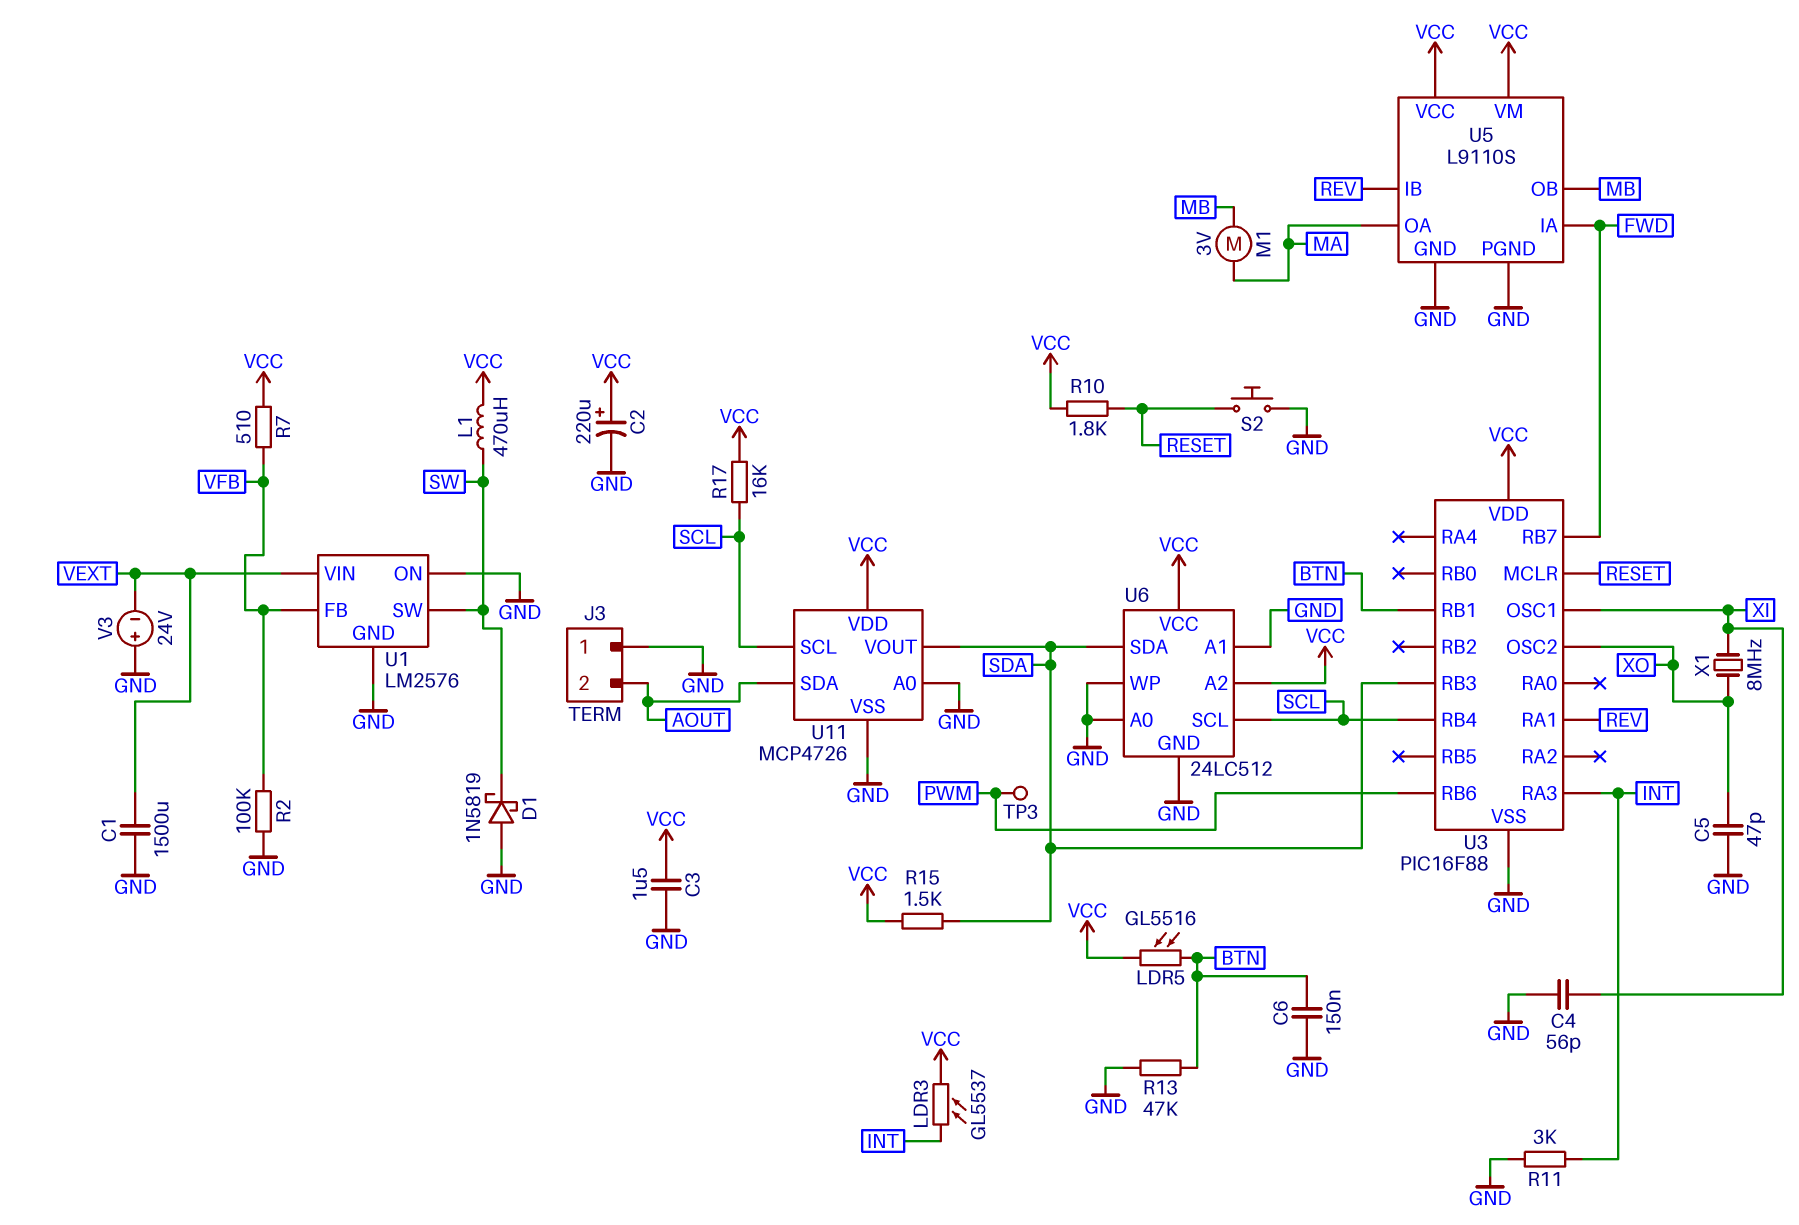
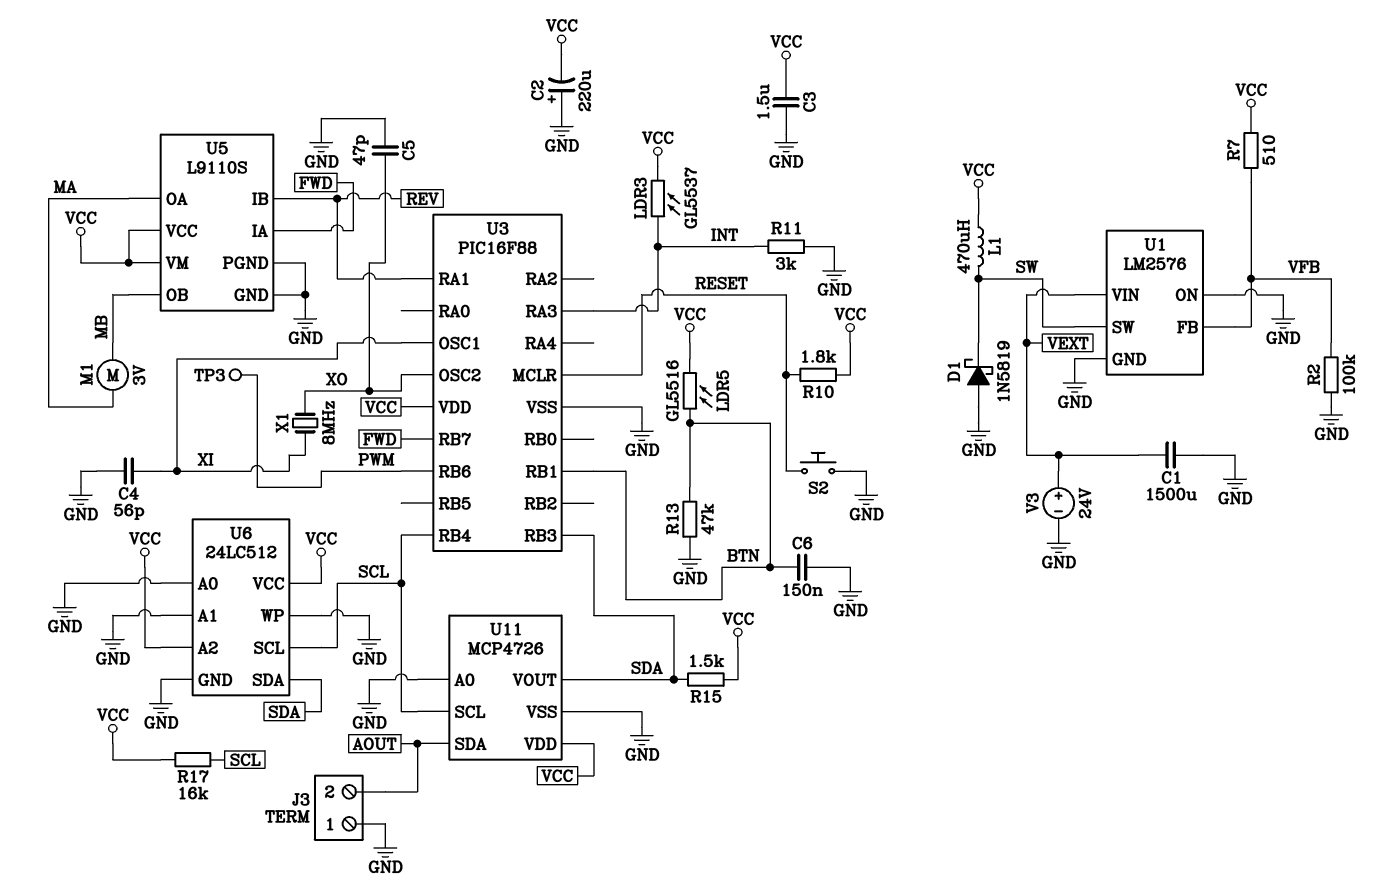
C2: 220uF (plus VCC, minus GND) -> 220uF (plus GND, minus VCC)
V3: 24V (plus GND, minus VEXT) -> 24V (plus VEXT, minus GND)

